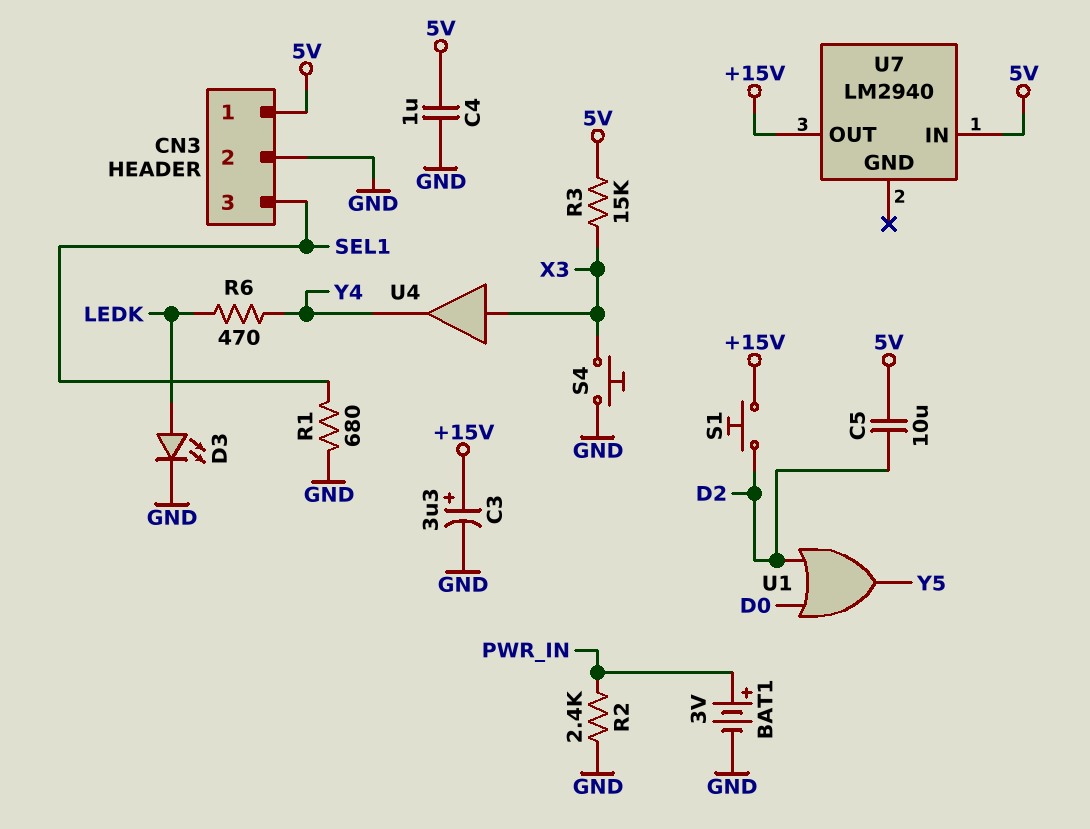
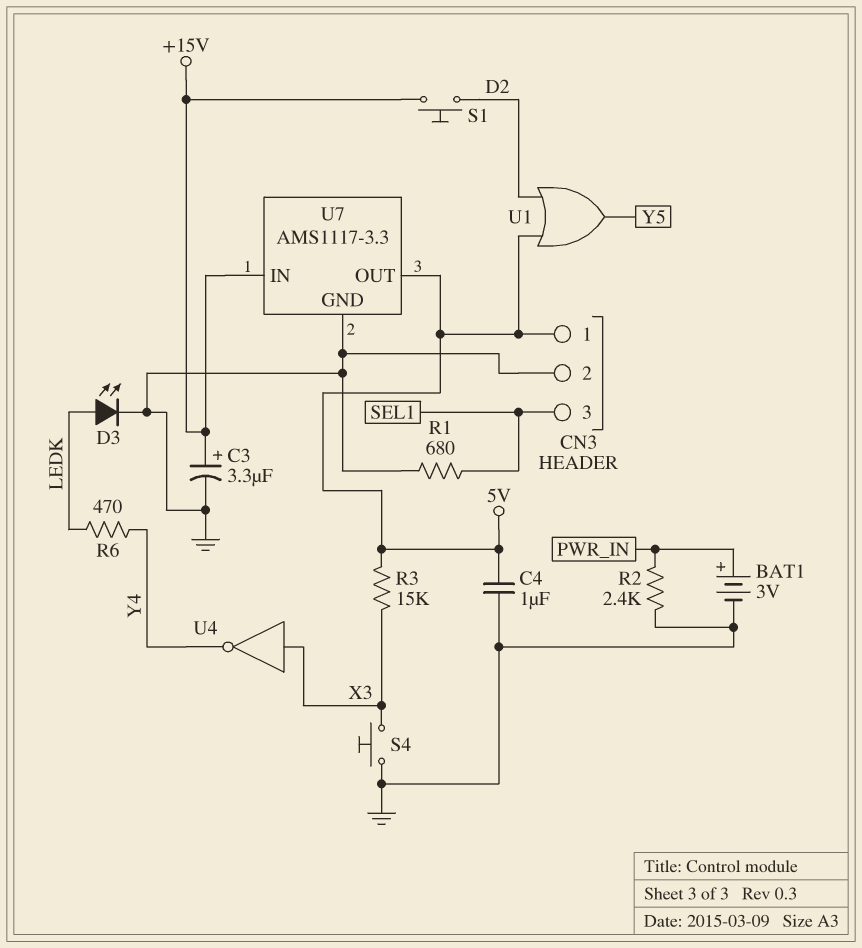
C5: 10uF (5V, D2) -> none
U1: OR (in D0, in D2, out Y5) -> OR (in 5V, in D2, out Y5)
U4: buffer (in X3, out Y4) -> NOT (in X3, out Y4)
U7: LM2940 -> AMS1117-3.3
U7 pin GND: none -> GND
U7 pin IN: 5V -> +15V
U7 pin OUT: +15V -> 5V

